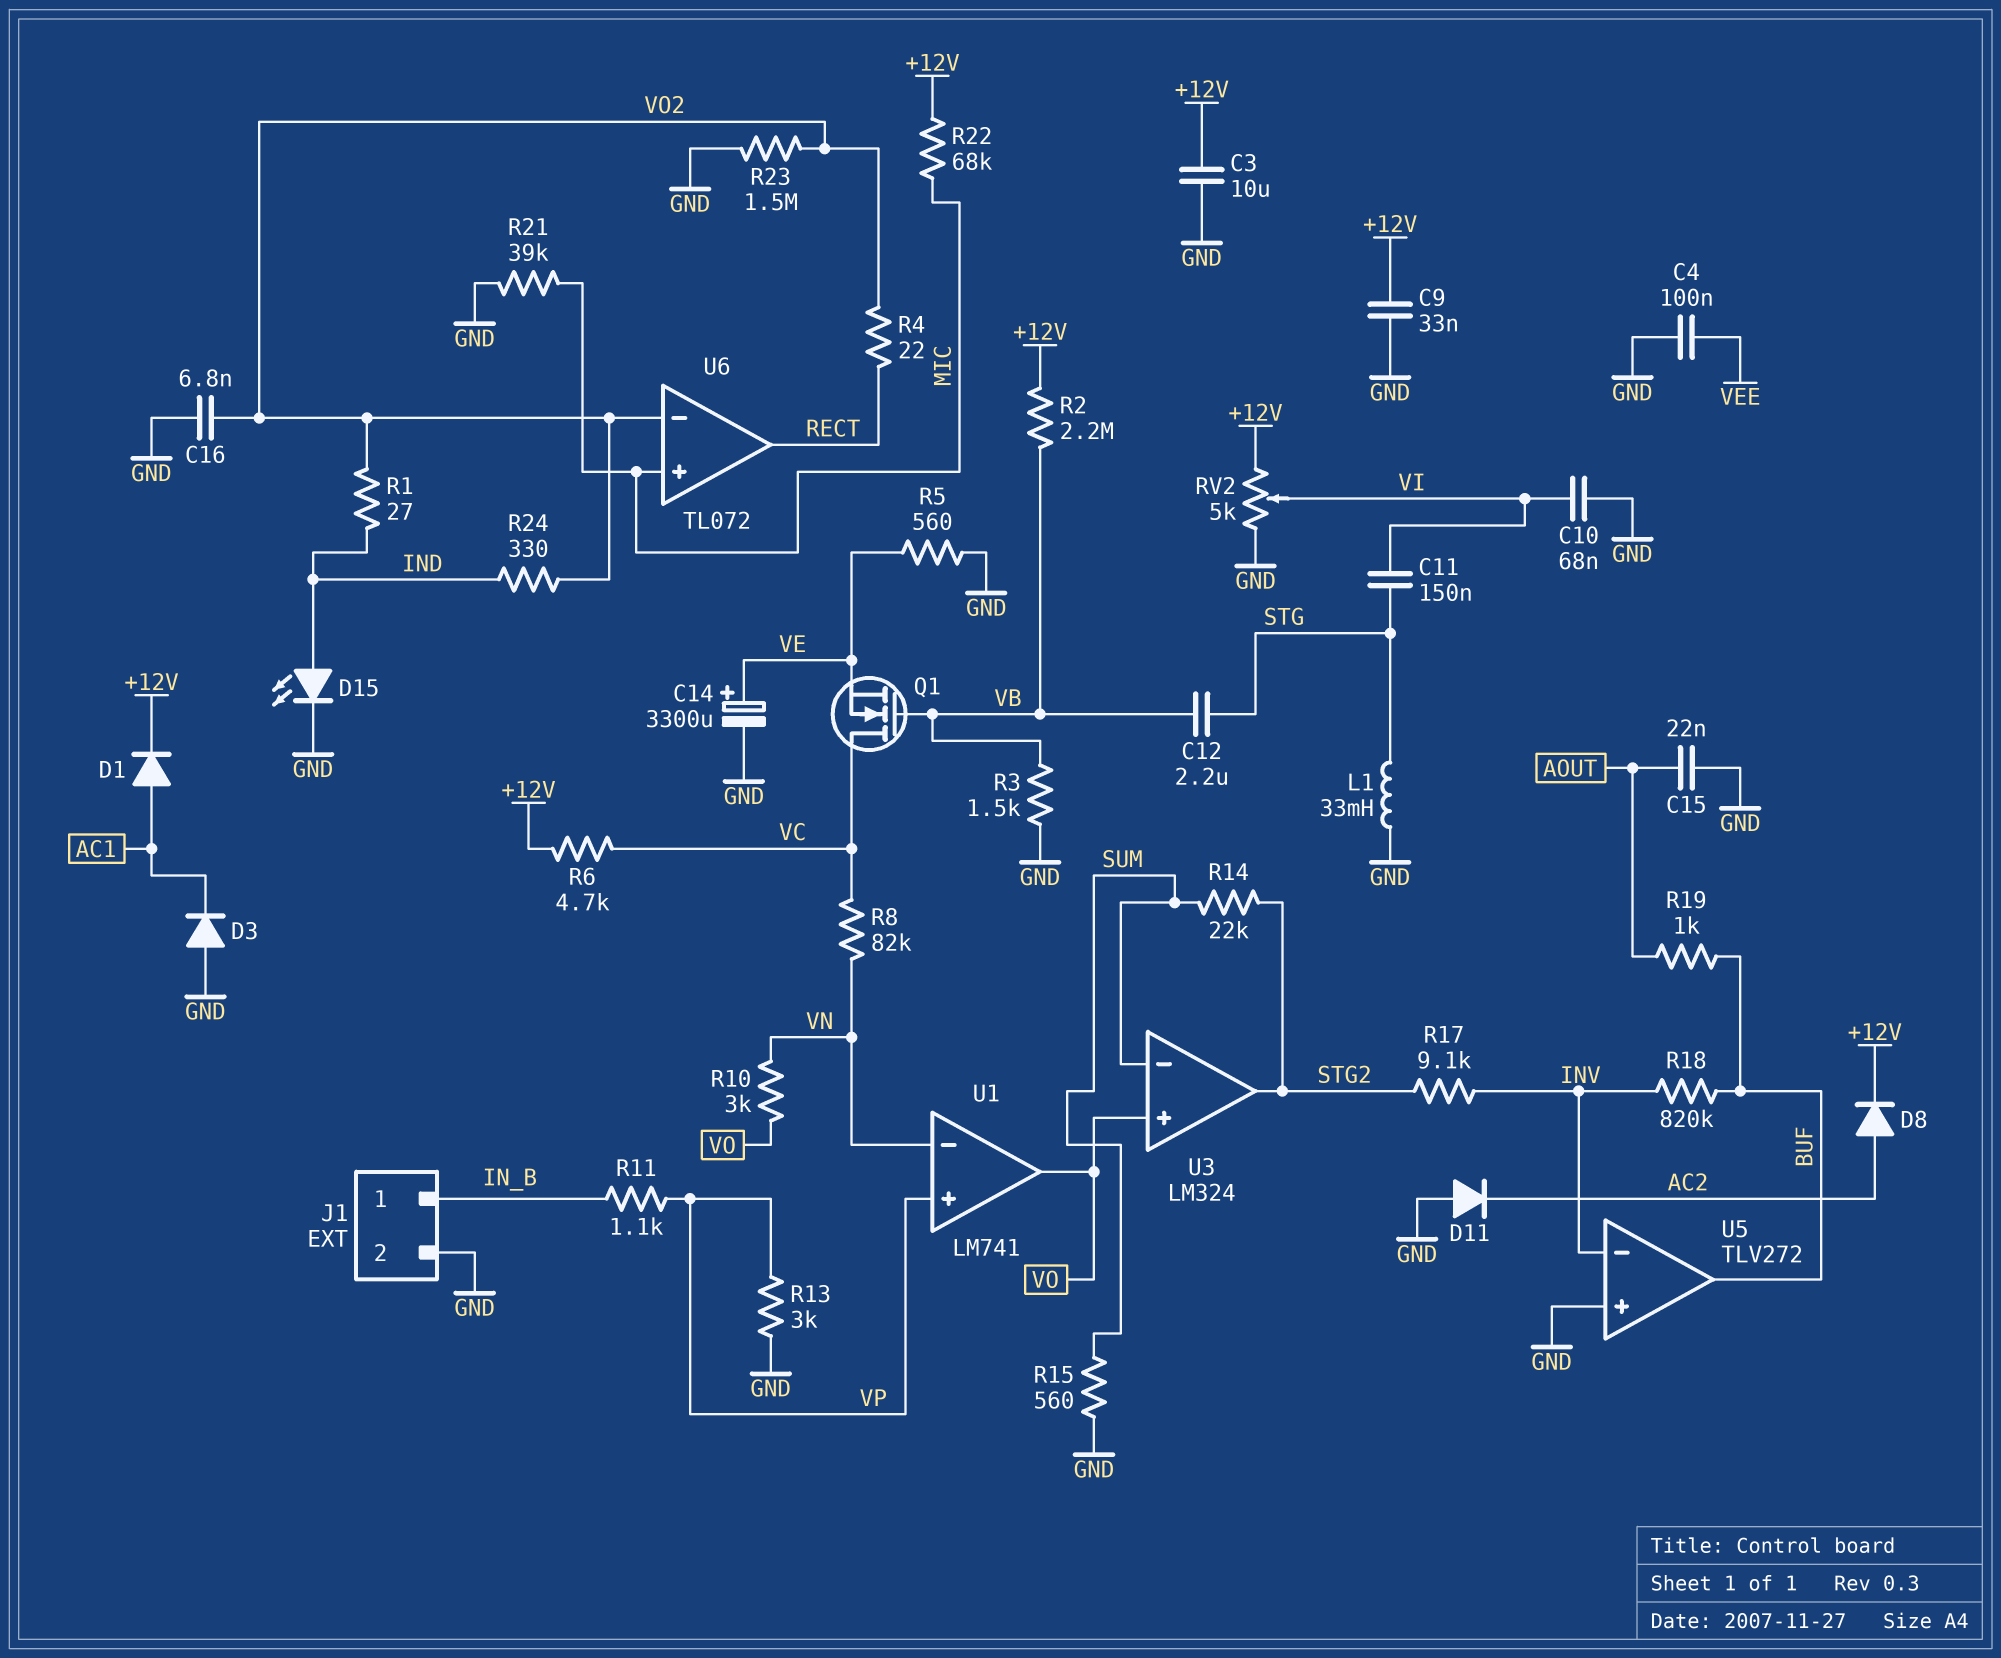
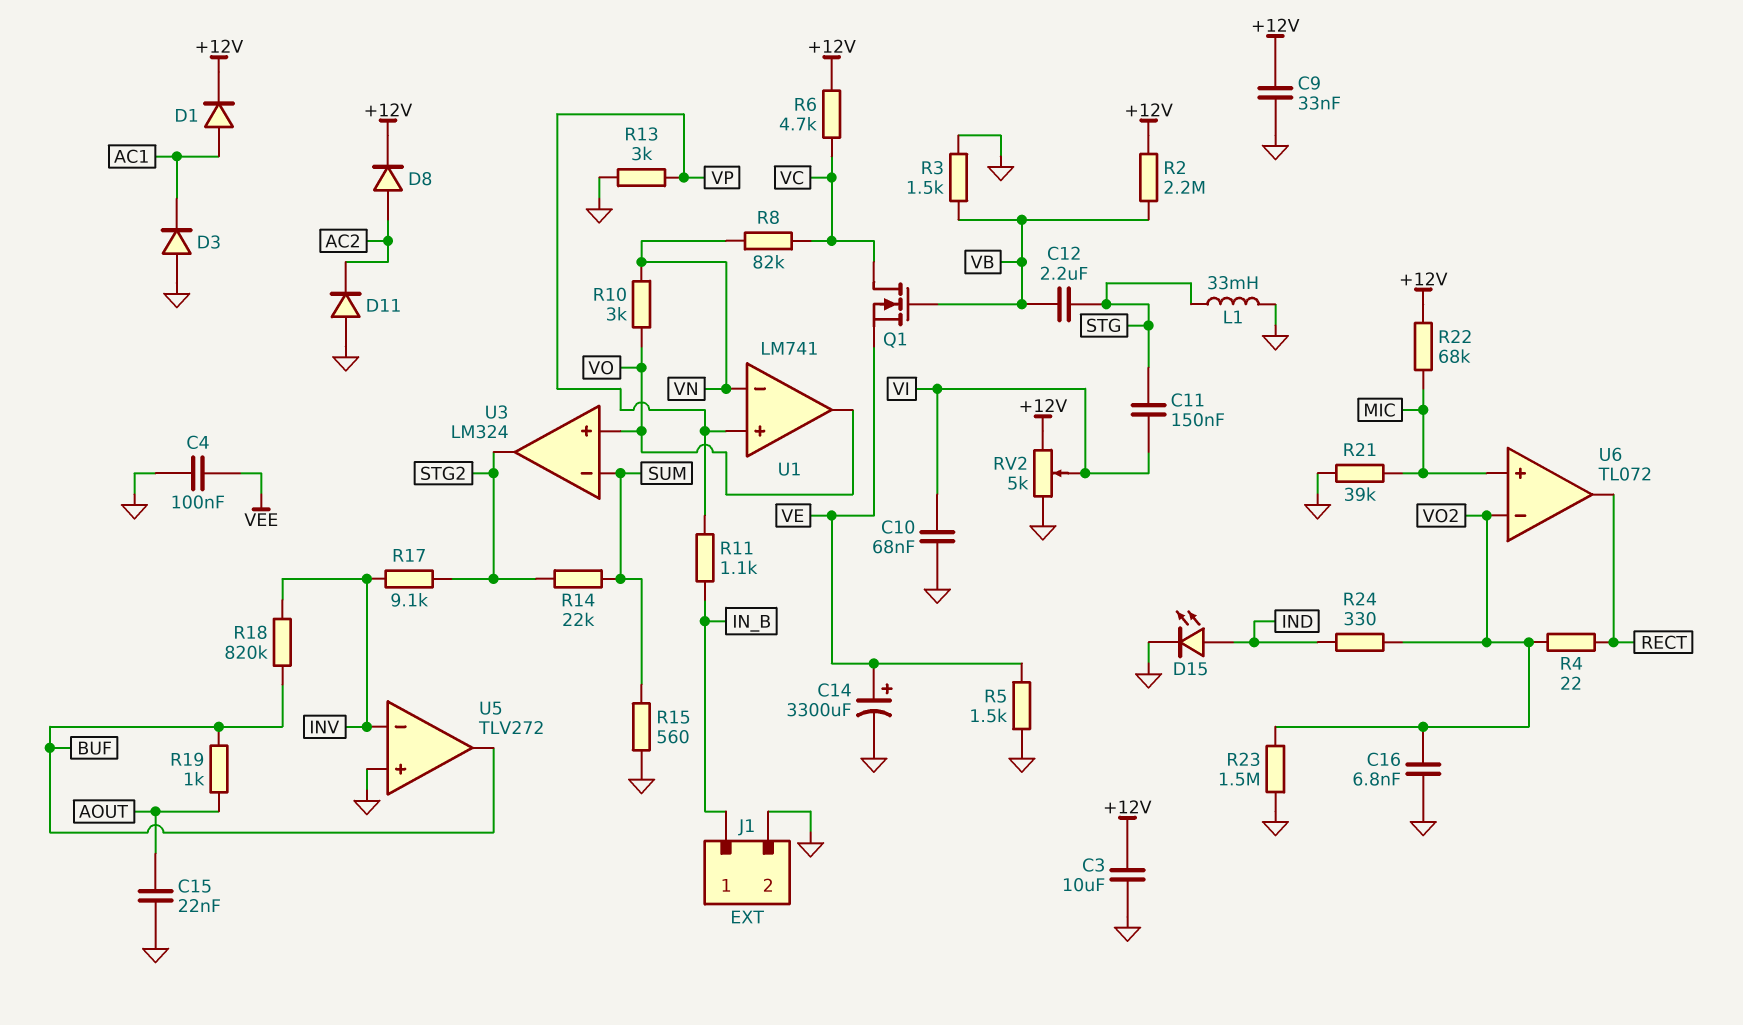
R1: 27 (IND, VO2) -> none
R5: 560 (GND, VE) -> 1.5k (GND, VE)

